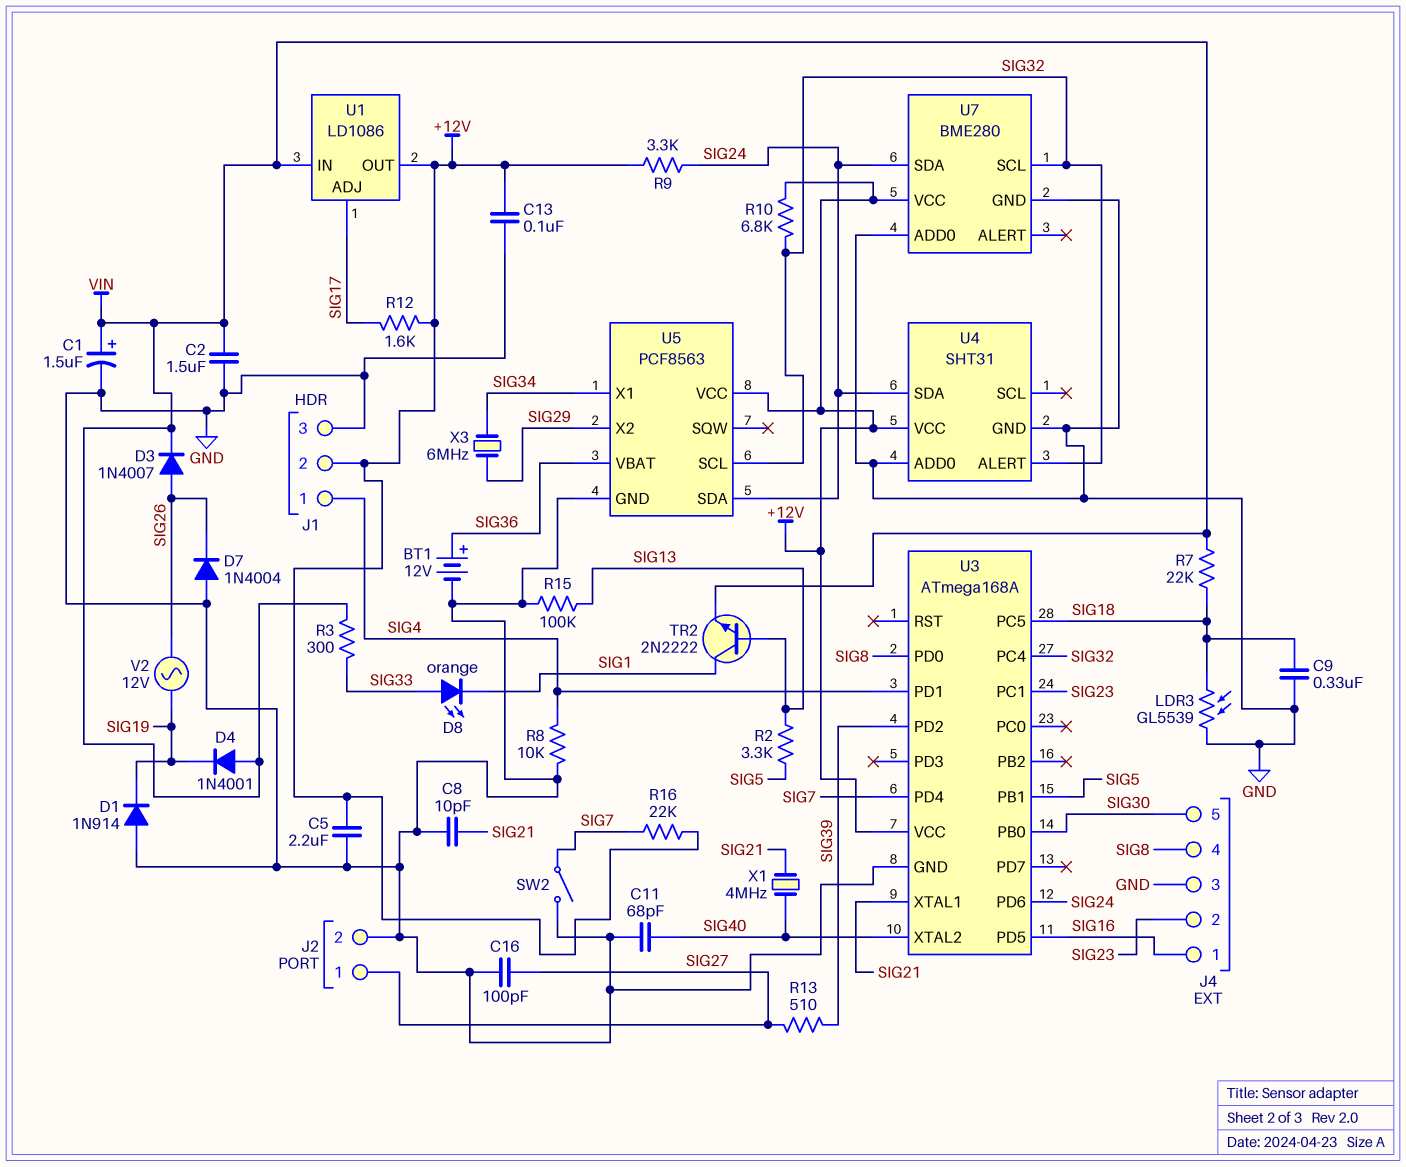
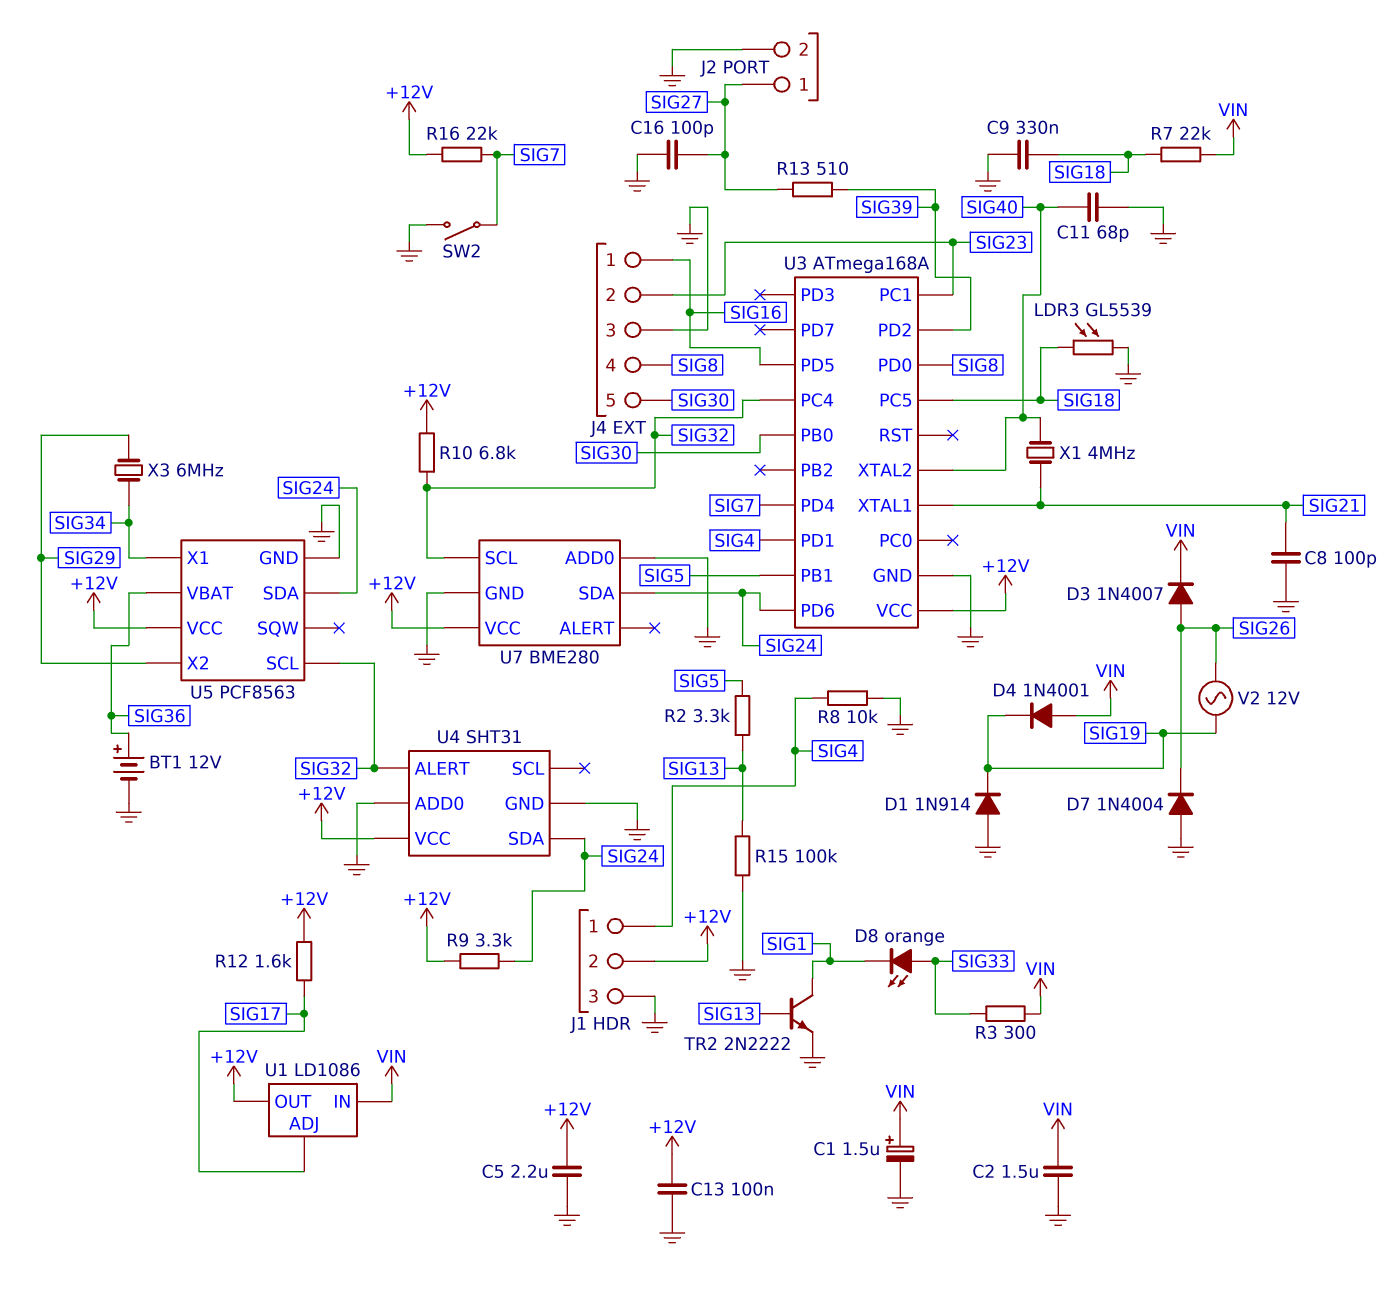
C8: 10pF (GND, SIG21) -> 100pF (GND, SIG21)
TR2: NPN 2N2222 (B SIG13, C SIG1, E VIN) -> NPN 2N2222 (B SIG13, C SIG1, E GND)

